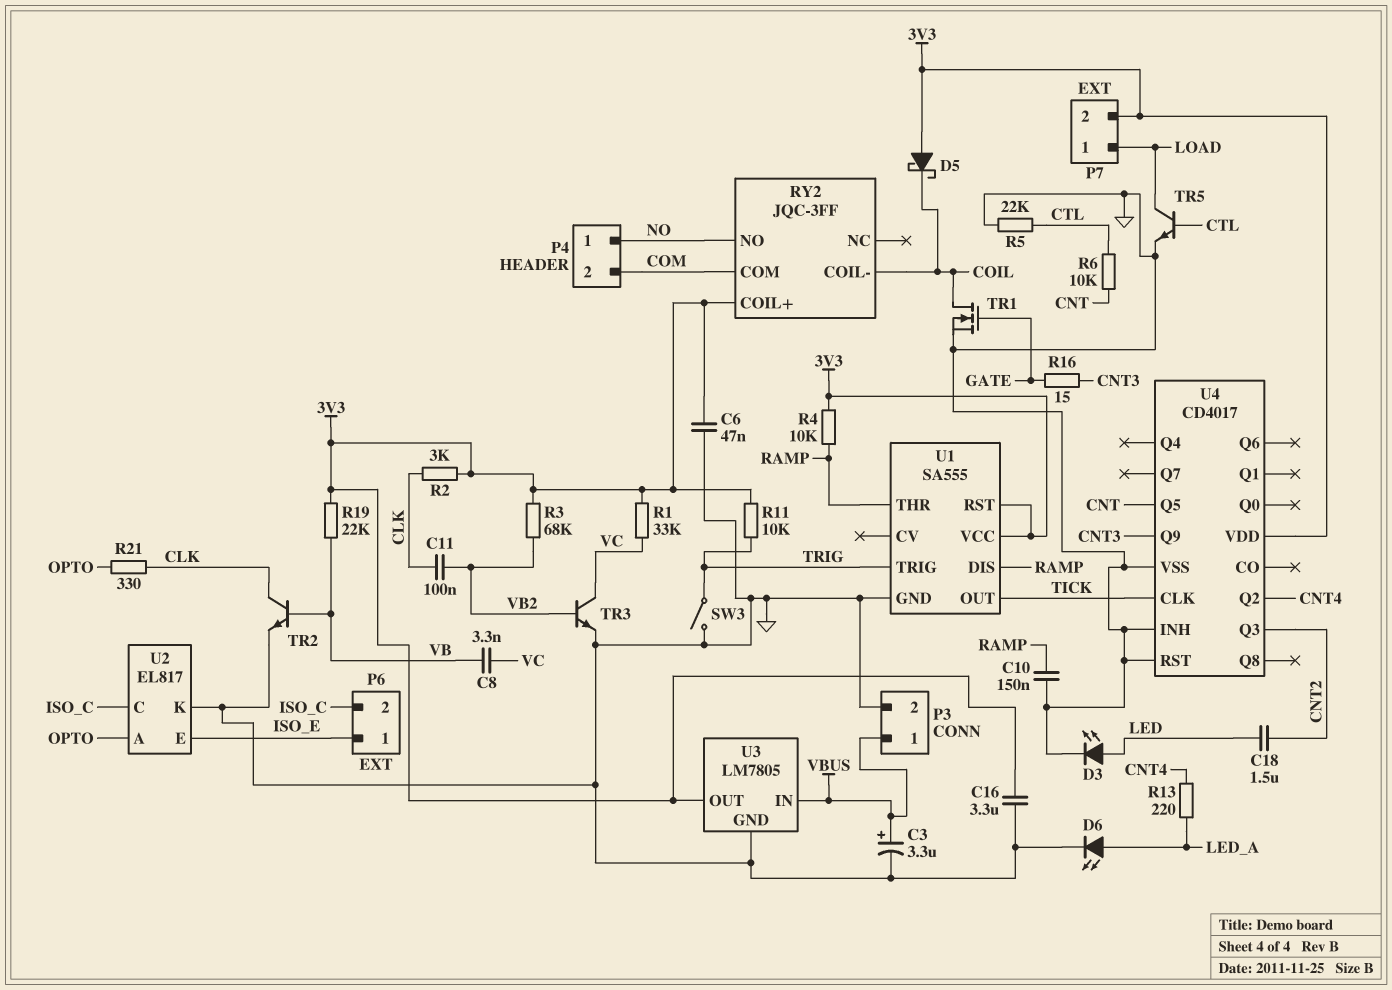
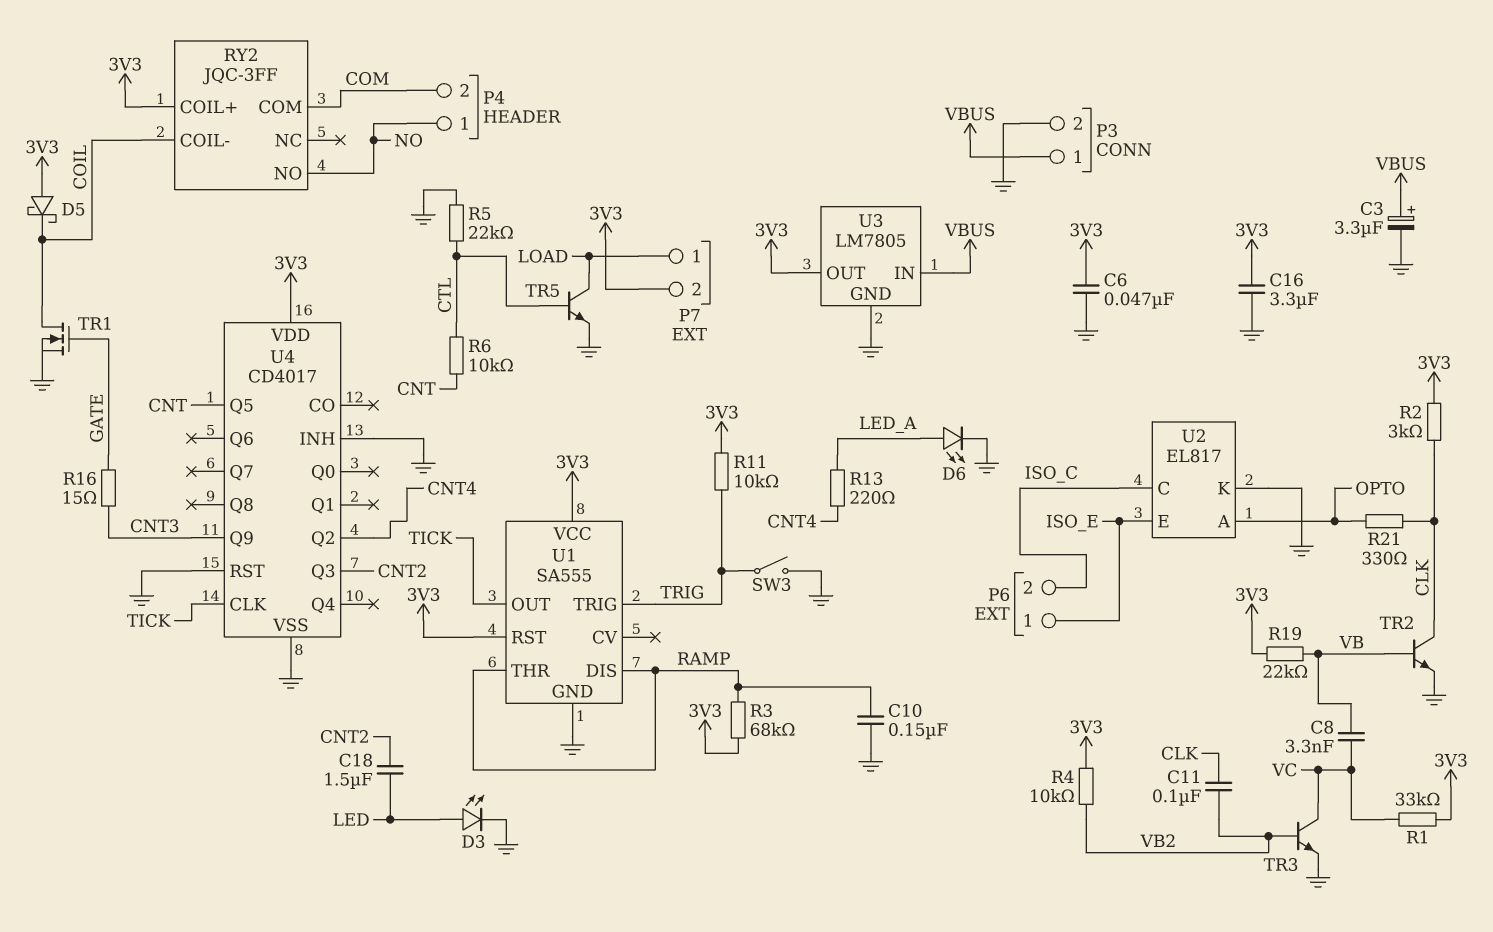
R3: 68k (3V3, VB2) -> 68k (3V3, RAMP)
R4: 10k (3V3, RAMP) -> 10k (3V3, VB2)

